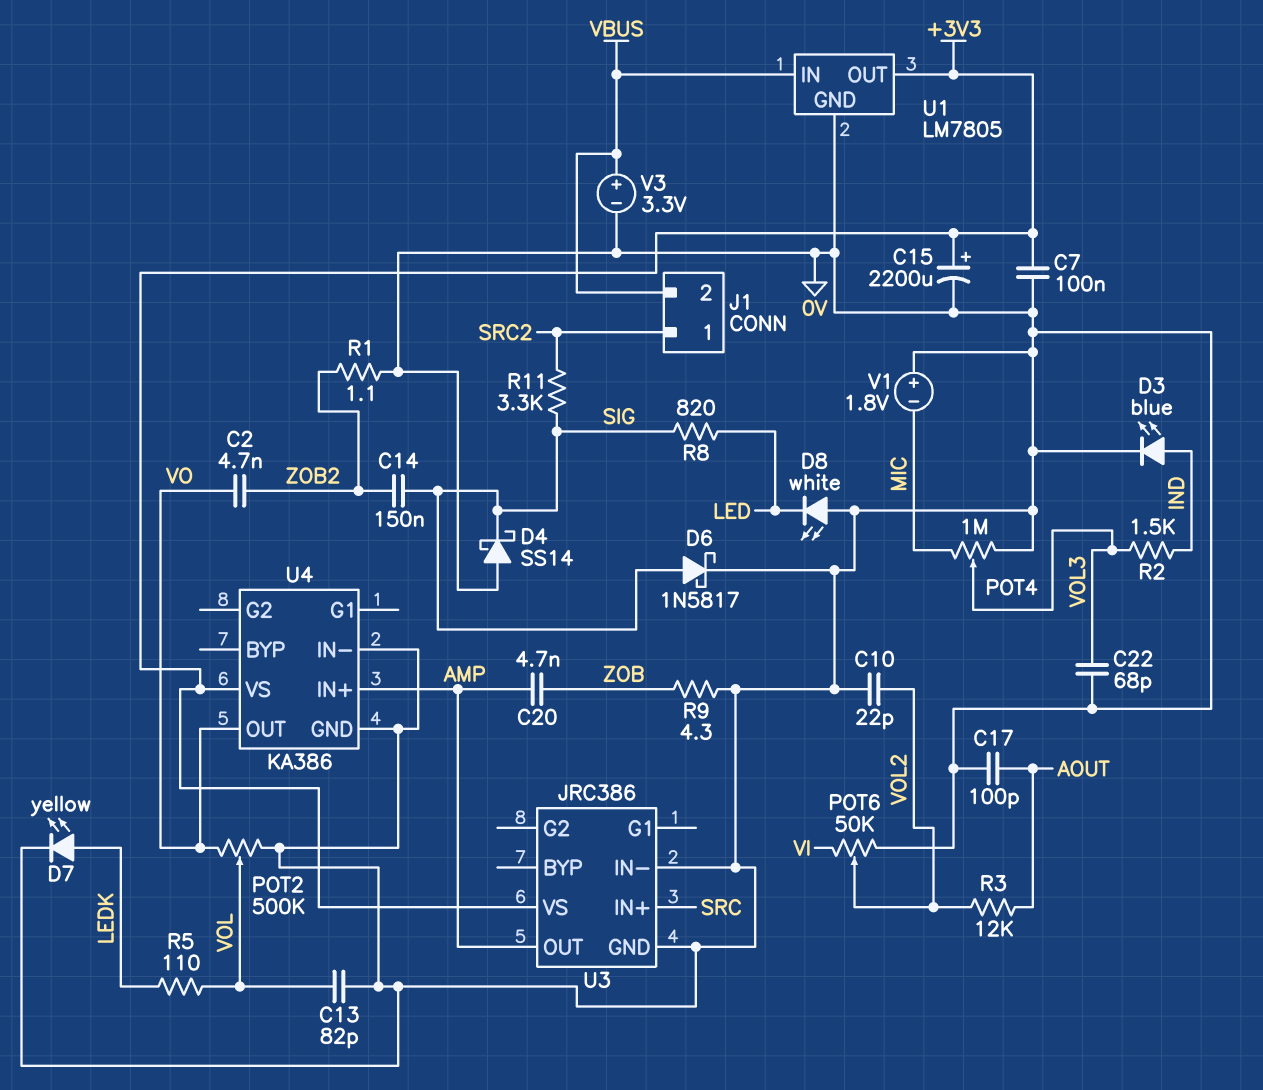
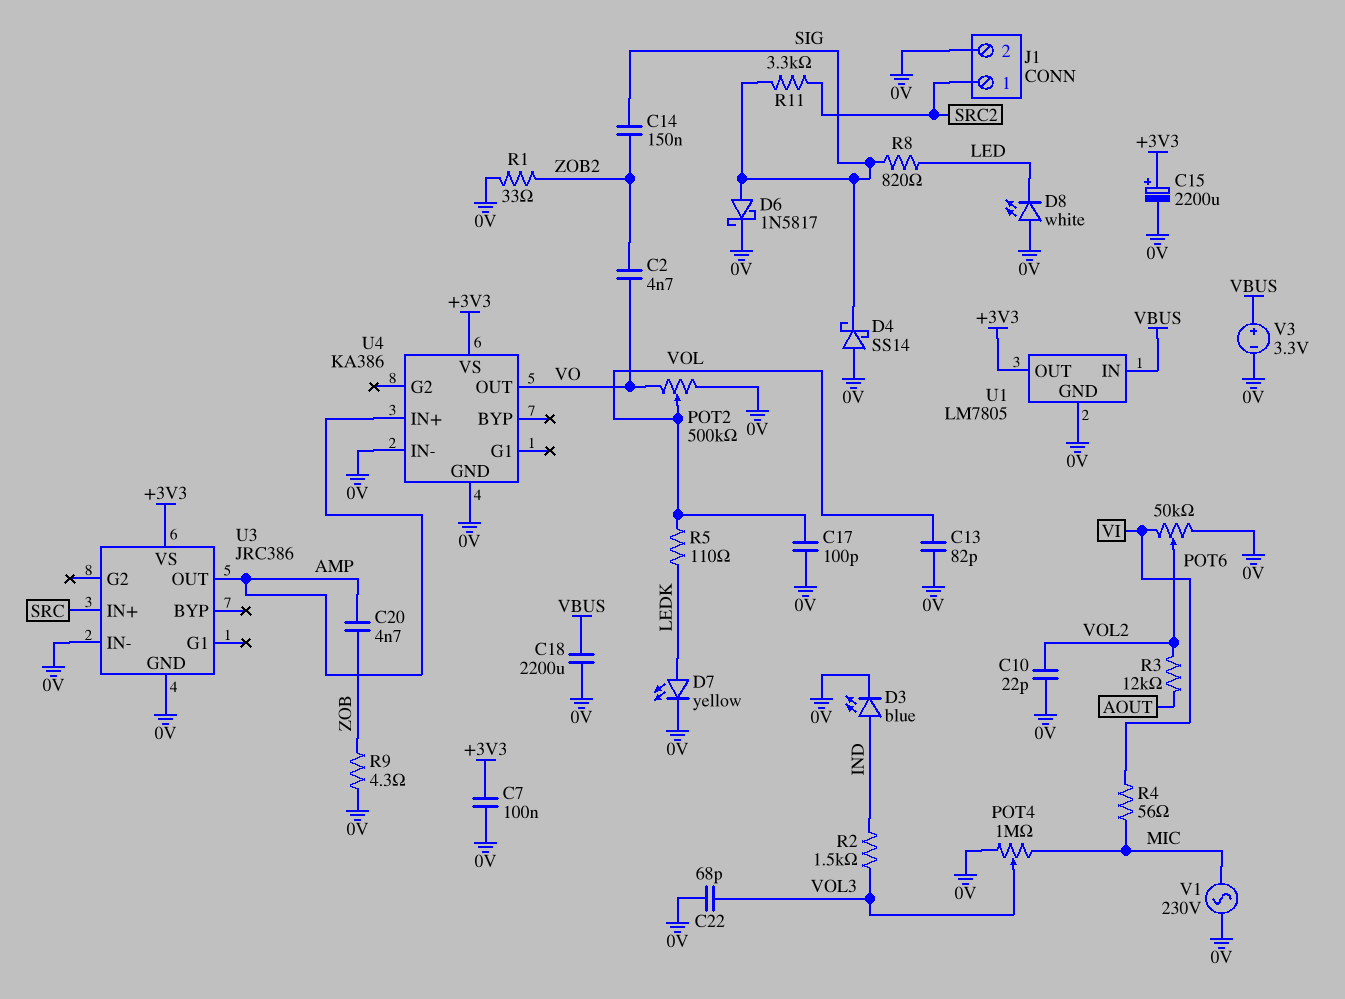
C17: 100pF (0V, AOUT) -> 100pF (0V, VOL)
C18: none -> 2200uF (0V, VBUS)
J1 pin 2: VBUS -> 0V
R1: 1.1 (0V, ZOB2) -> 33 (0V, ZOB2)
R4: none -> 56 (MIC, VI)
V1: 1.8V (plus 0V, minus MIC) -> AC 230V (0V, MIC)

